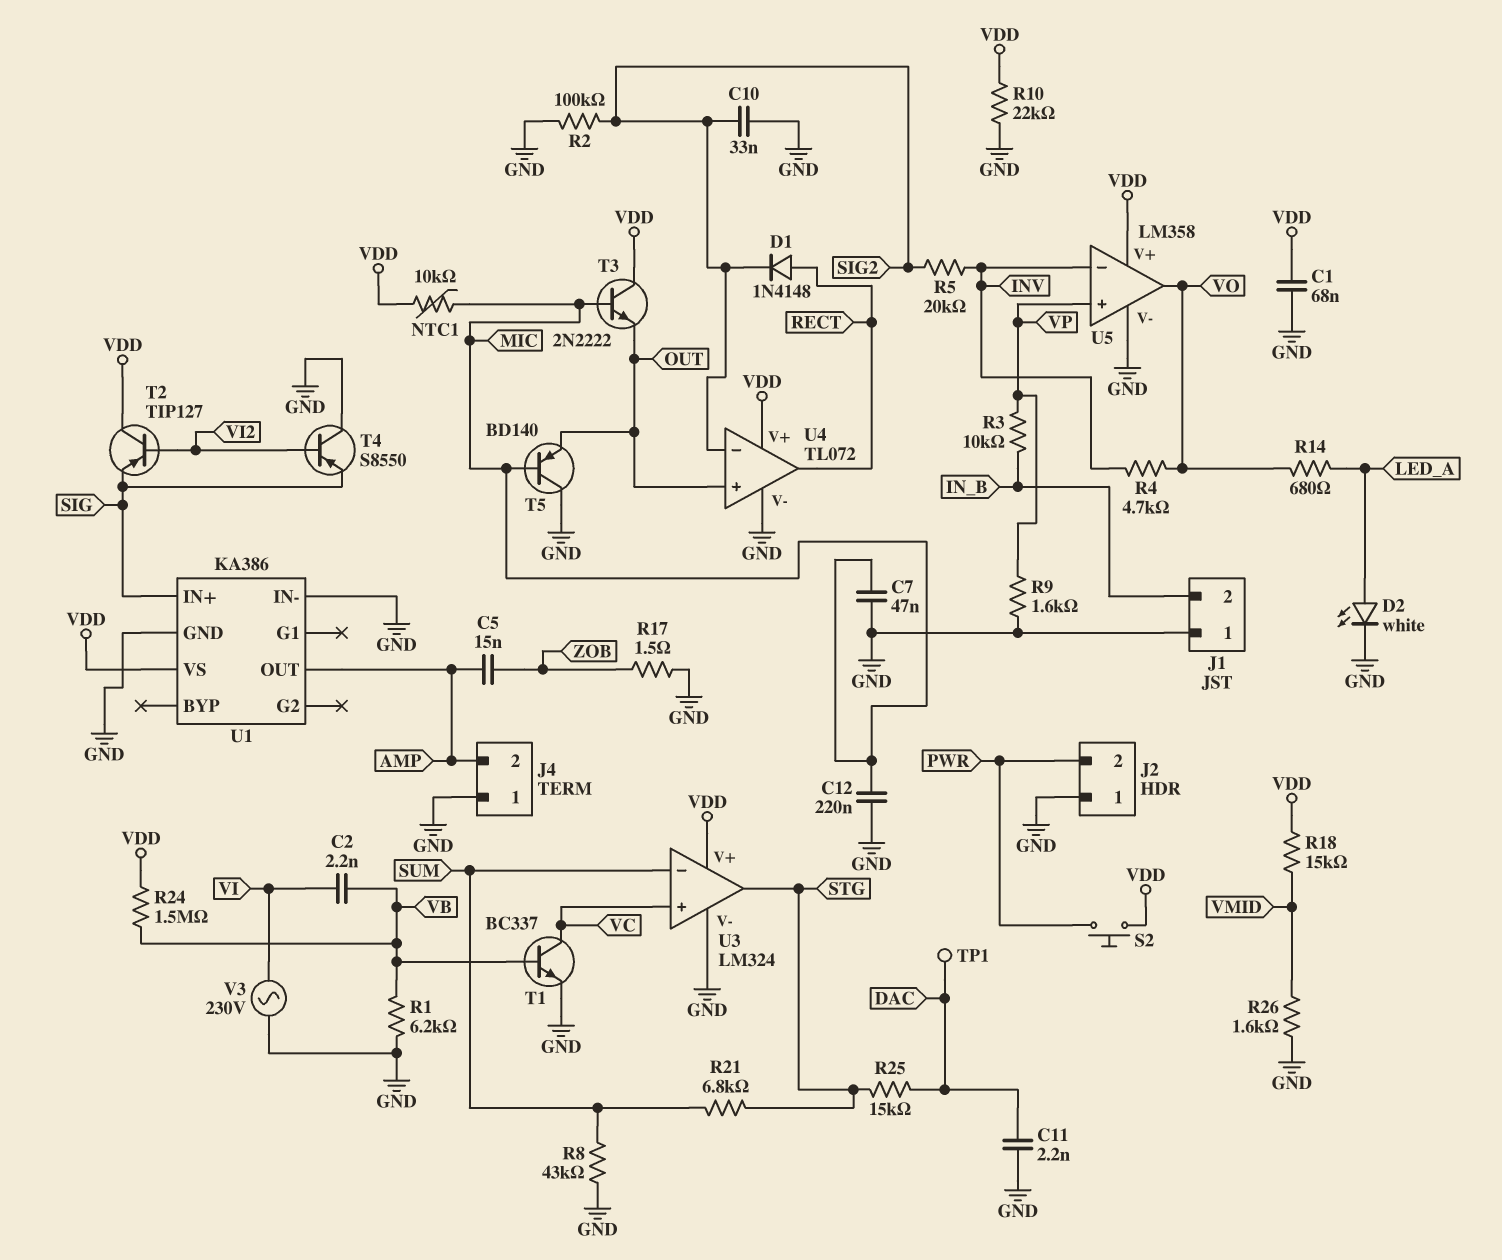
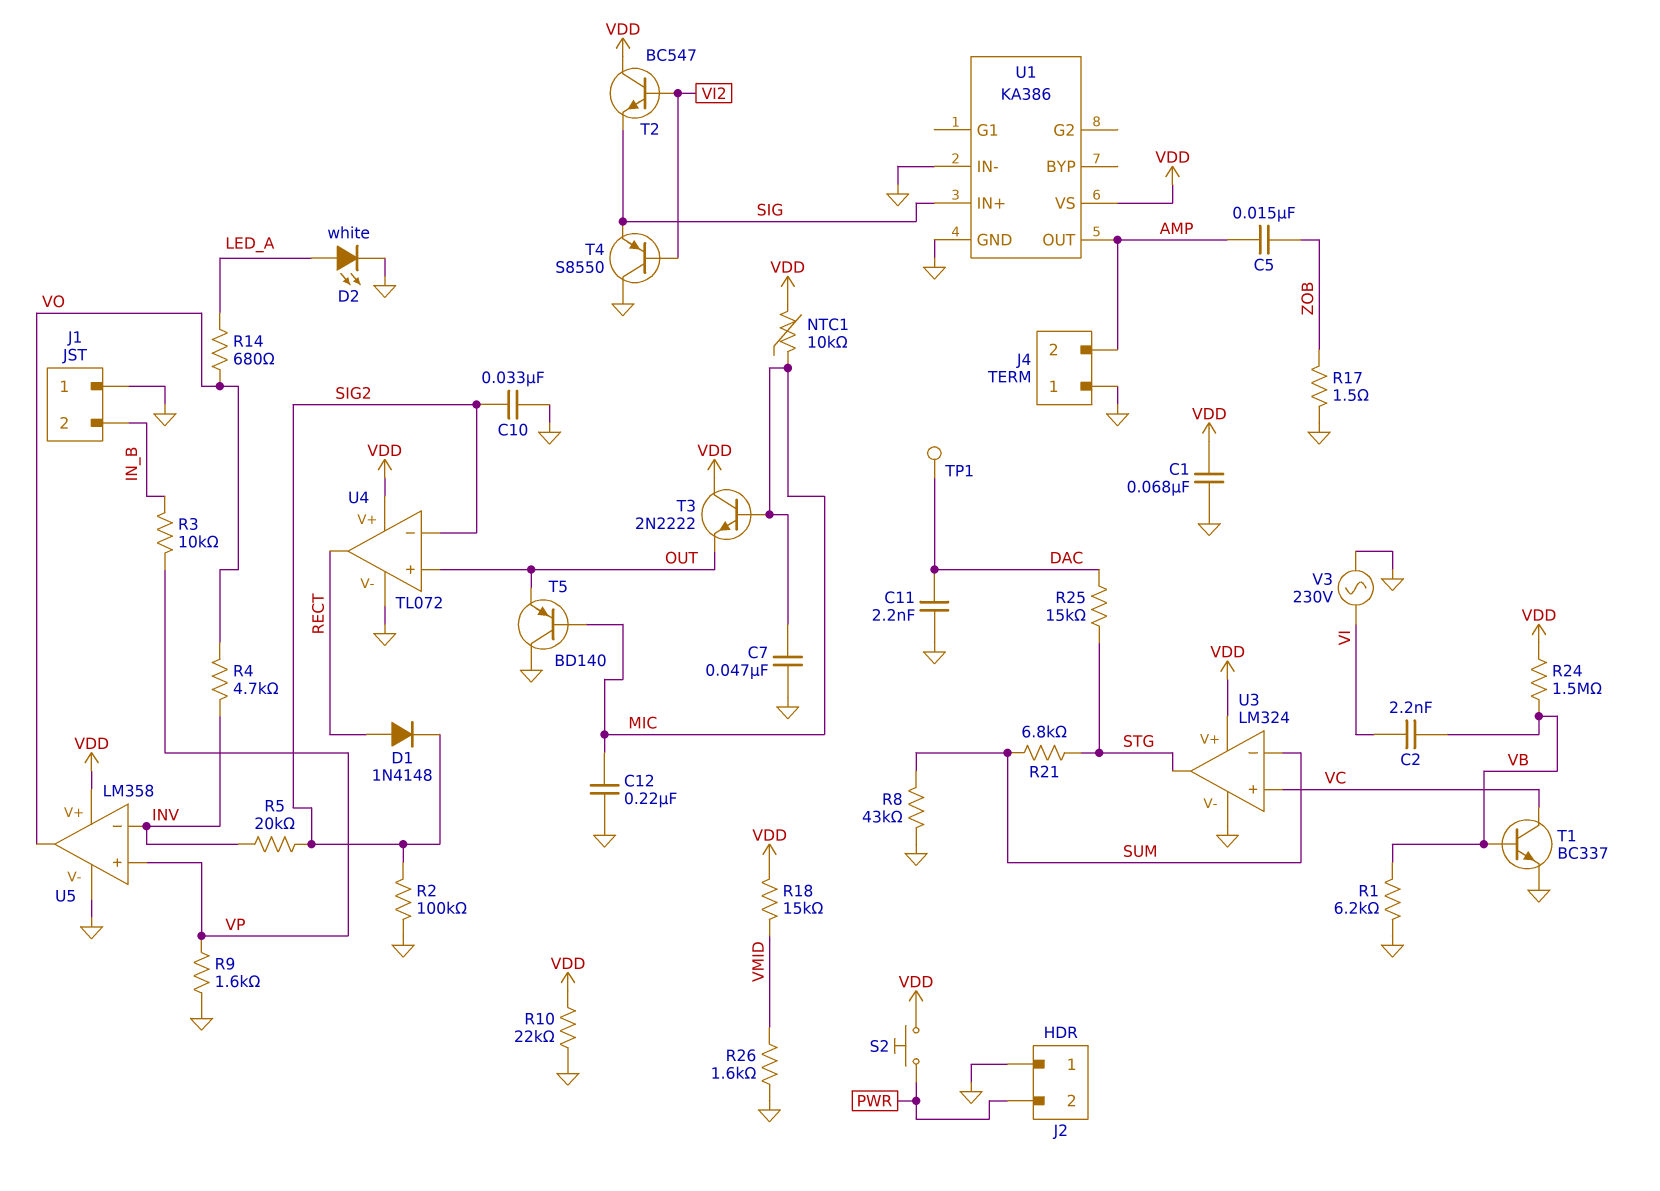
T2: PNP TIP127 (B VI2, C VDD, E SIG) -> NPN BC547 (B VI2, C VDD, E SIG)

